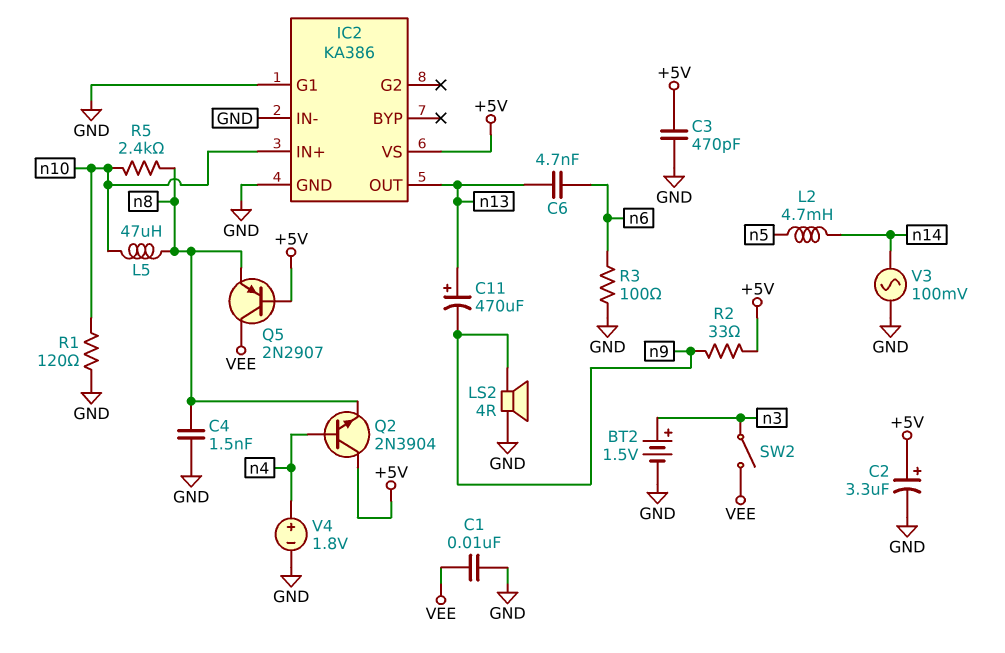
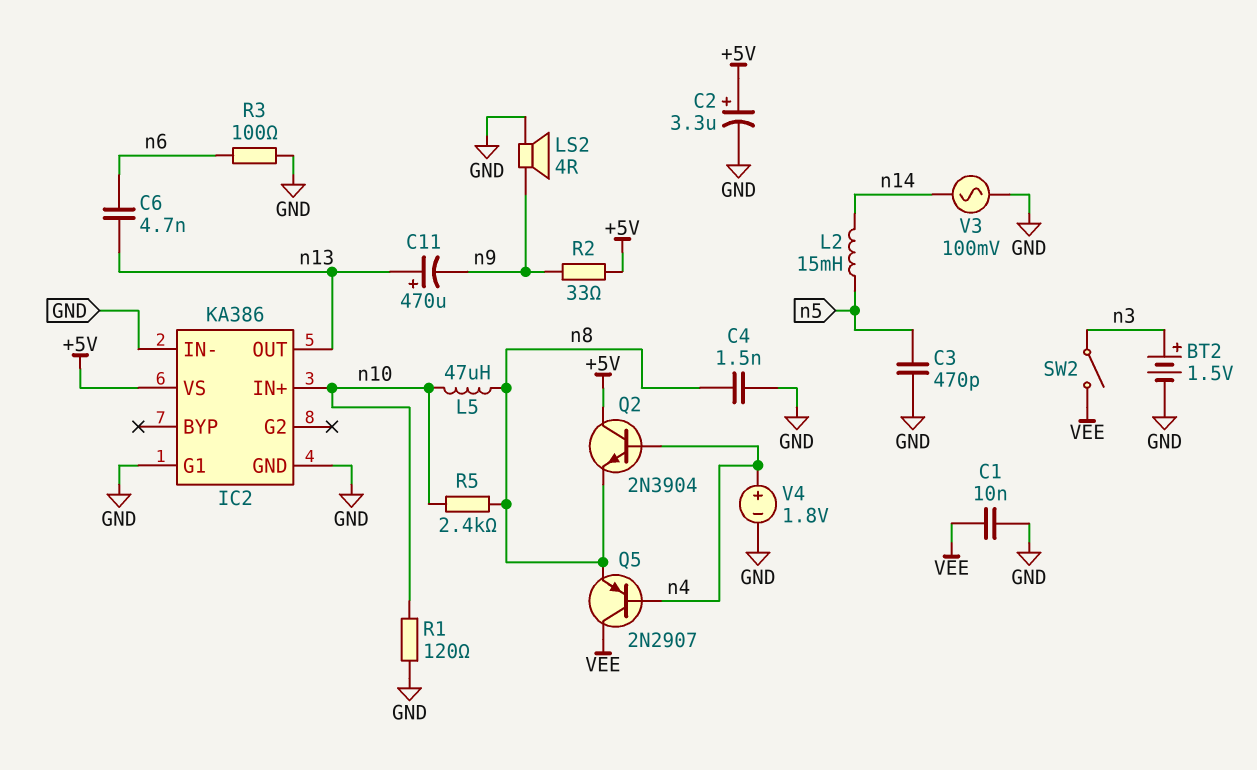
C3: 470pF (+5V, GND) -> 470pF (GND, n5)
L2: 4.7mH (n5, n14) -> 15mH (n5, n14)
Q5: PNP 2N2907 (B +5V, C VEE, E n8) -> PNP 2N2907 (B n4, C VEE, E n8)

